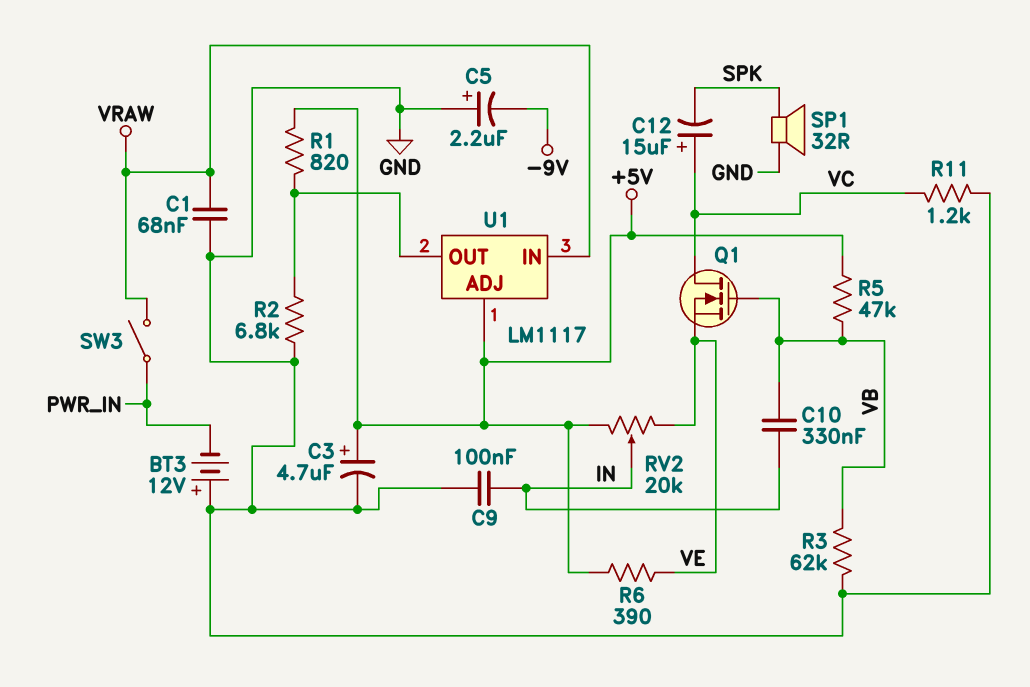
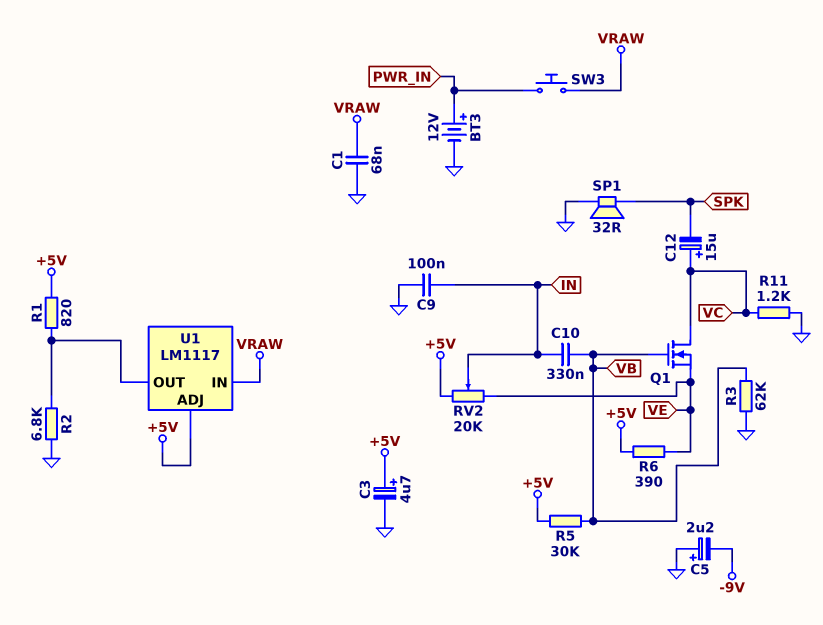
BT3: 12V (plus GND, minus PWR_IN) -> 12V (plus PWR_IN, minus GND)
R5: 47k (+5V, VB) -> 30k (+5V, VB)
SW3: switch (PWR_IN, VRAW) -> button (PWR_IN, VRAW)

